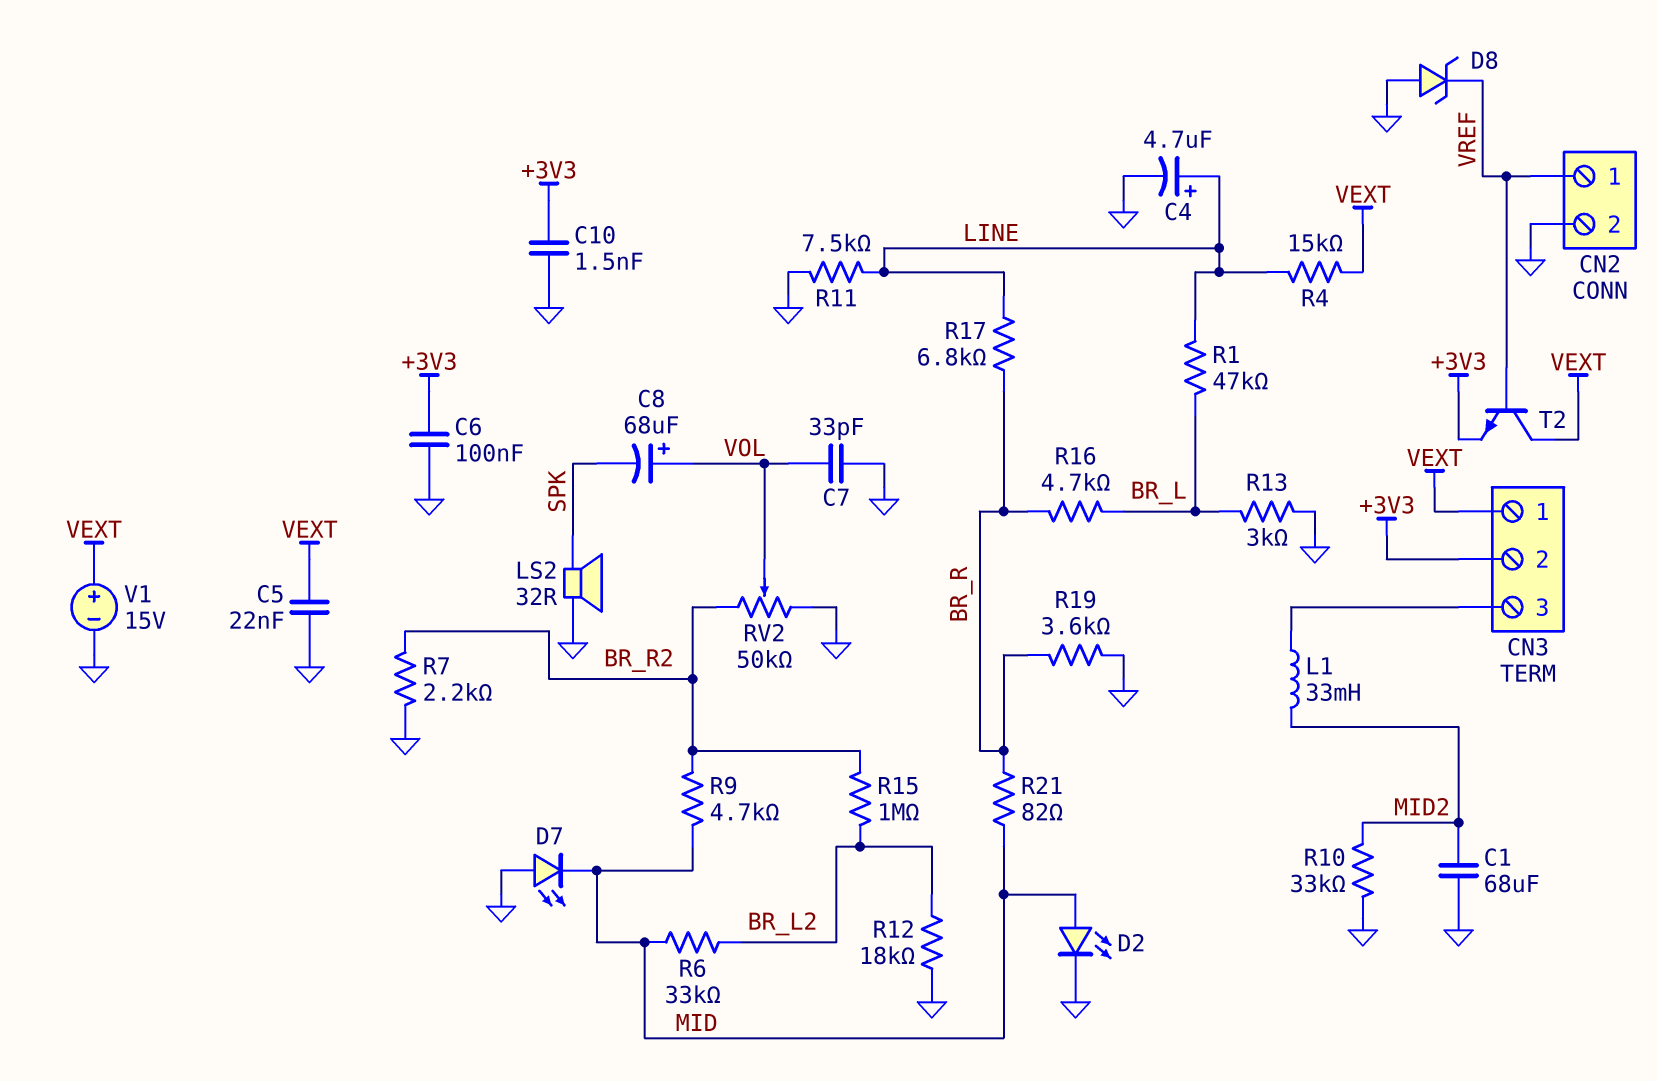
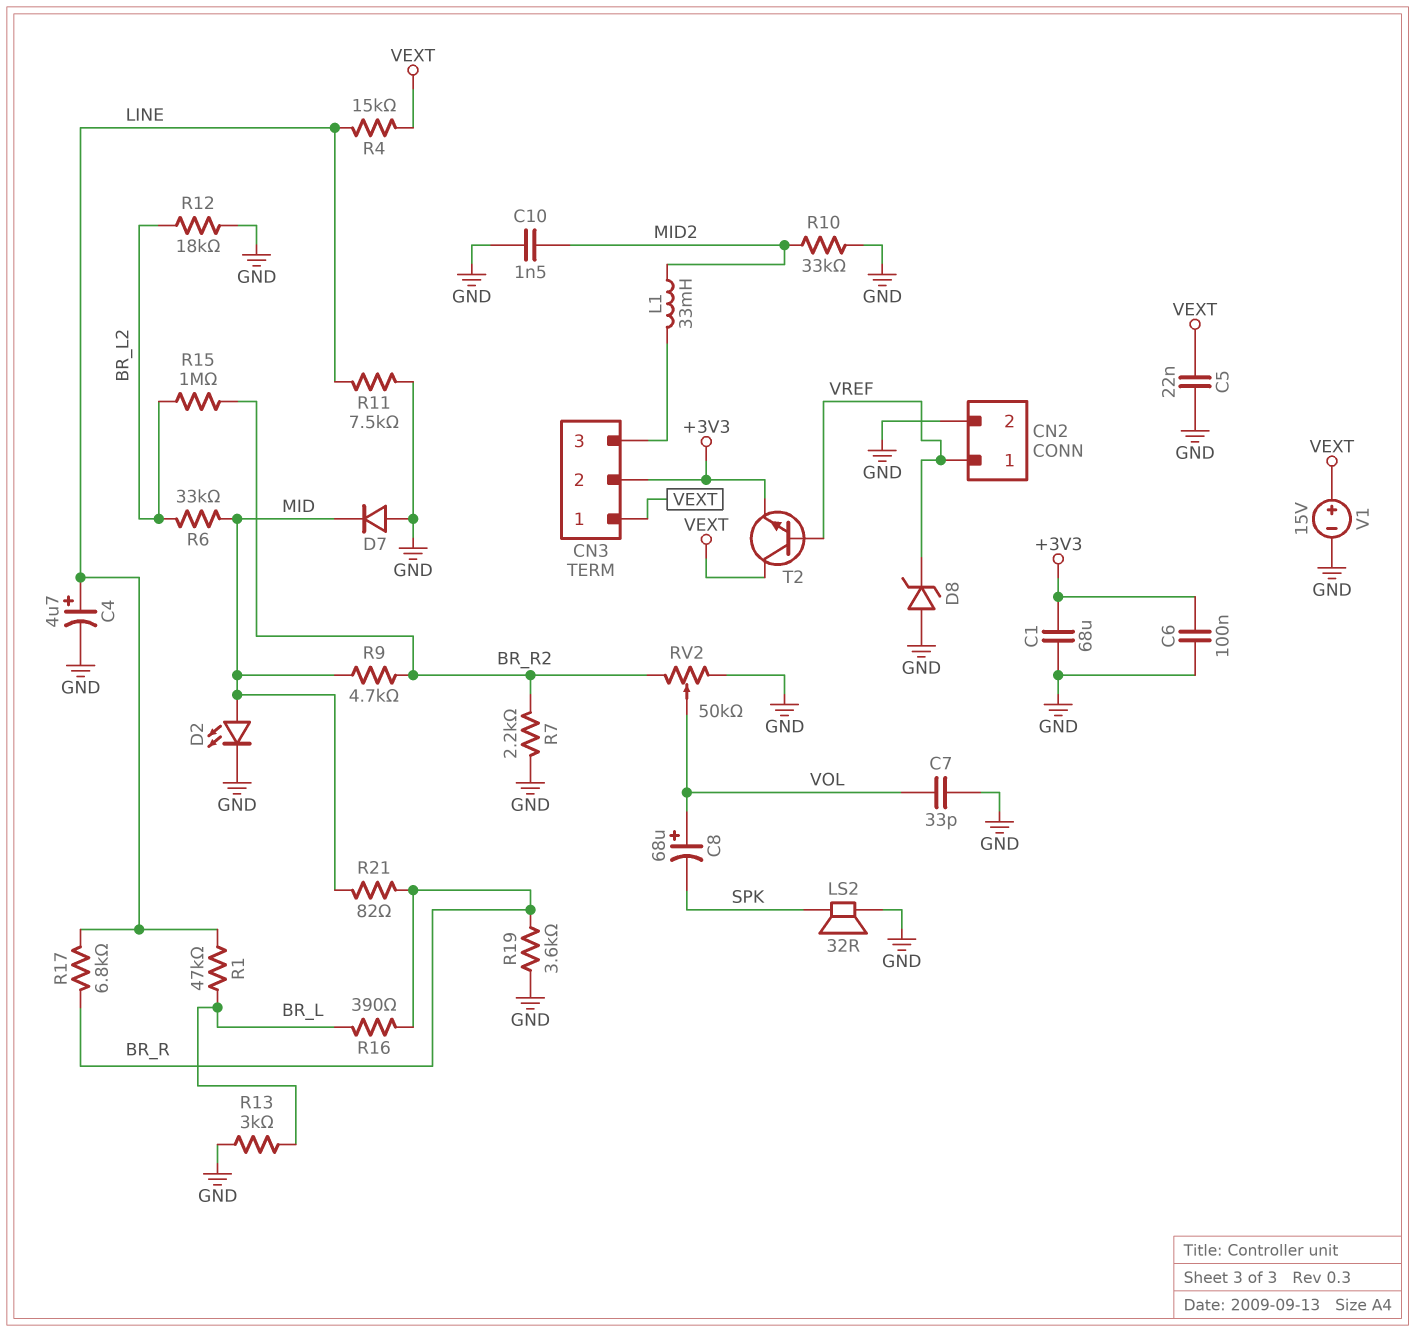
C1: 68uF (GND, MID2) -> 68uF (+3V3, GND)
C10: 1.5nF (+3V3, GND) -> 1.5nF (GND, MID2)
D7: LED (A GND, K MID) -> diode (A GND, K MID)
R16: 4.7k (BR_L, BR_R) -> 390 (BR_L, BR_R)

